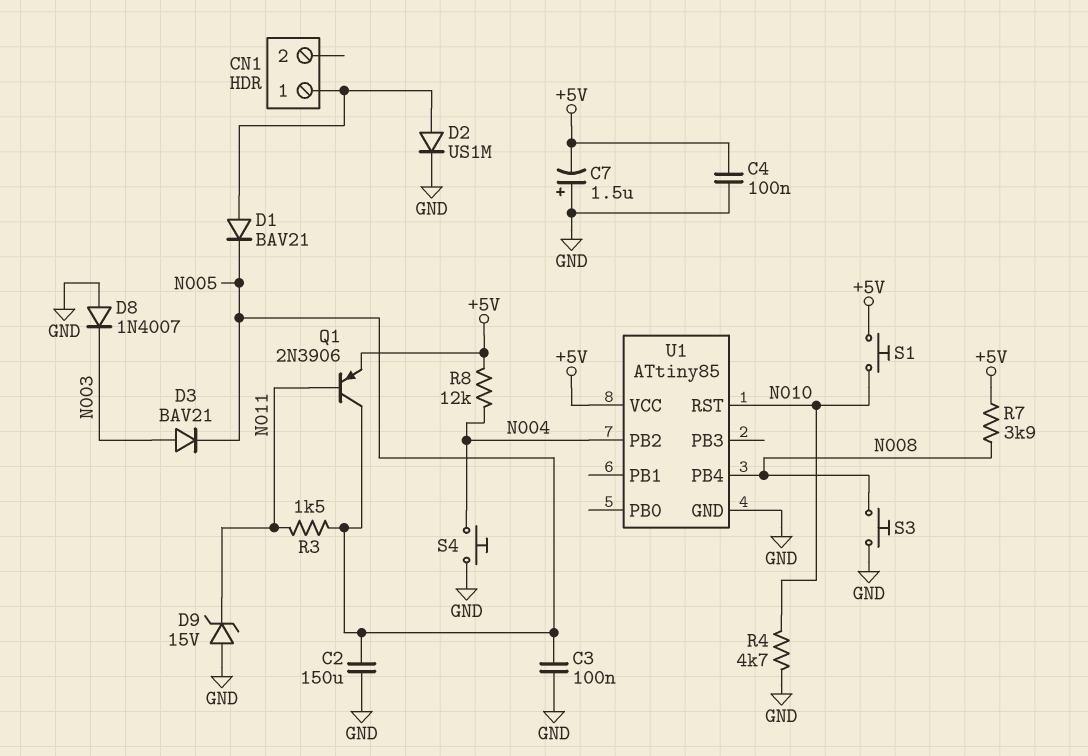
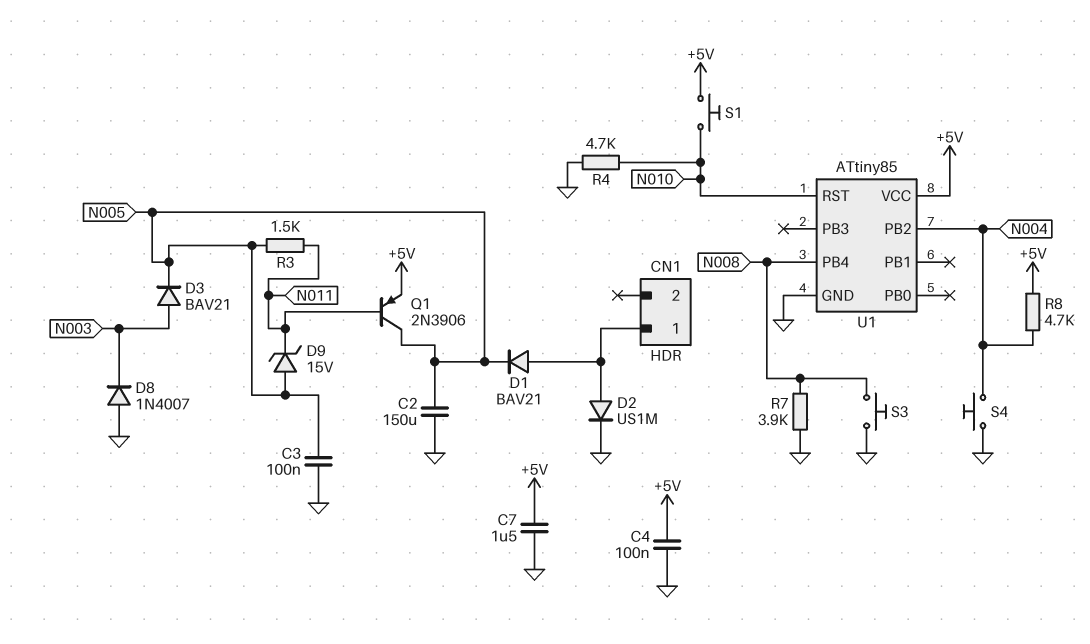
C7: 1.5uF (plus GND, minus +5V) -> 1.5uF (+5V, GND)
D9: zener 15V (A GND, K N011) -> zener 15V (A N005, K N011)
R7: 3.9k (+5V, N008) -> 3.9k (GND, N008)
R8: 12k (+5V, N004) -> 4.7k (+5V, N004)

